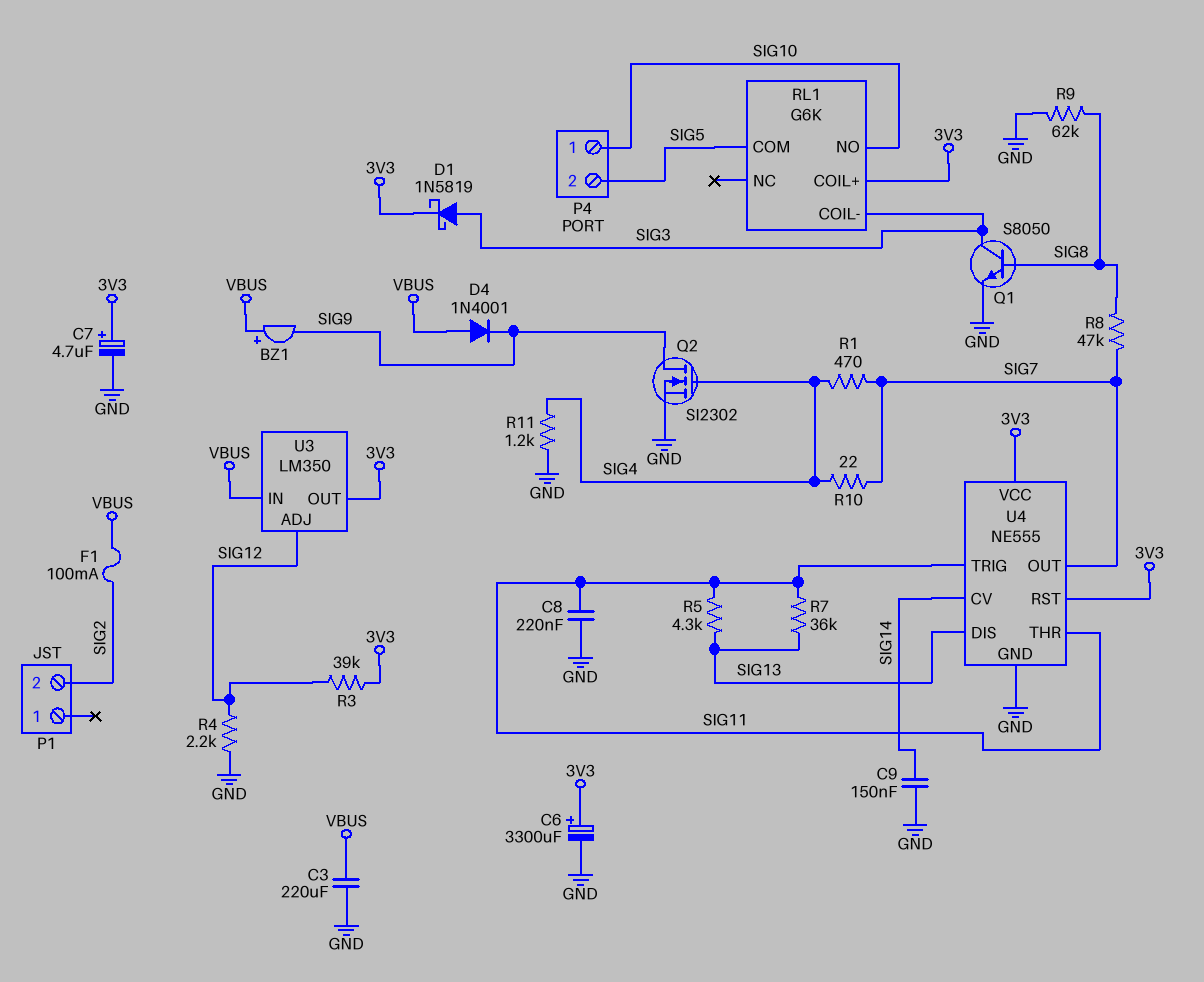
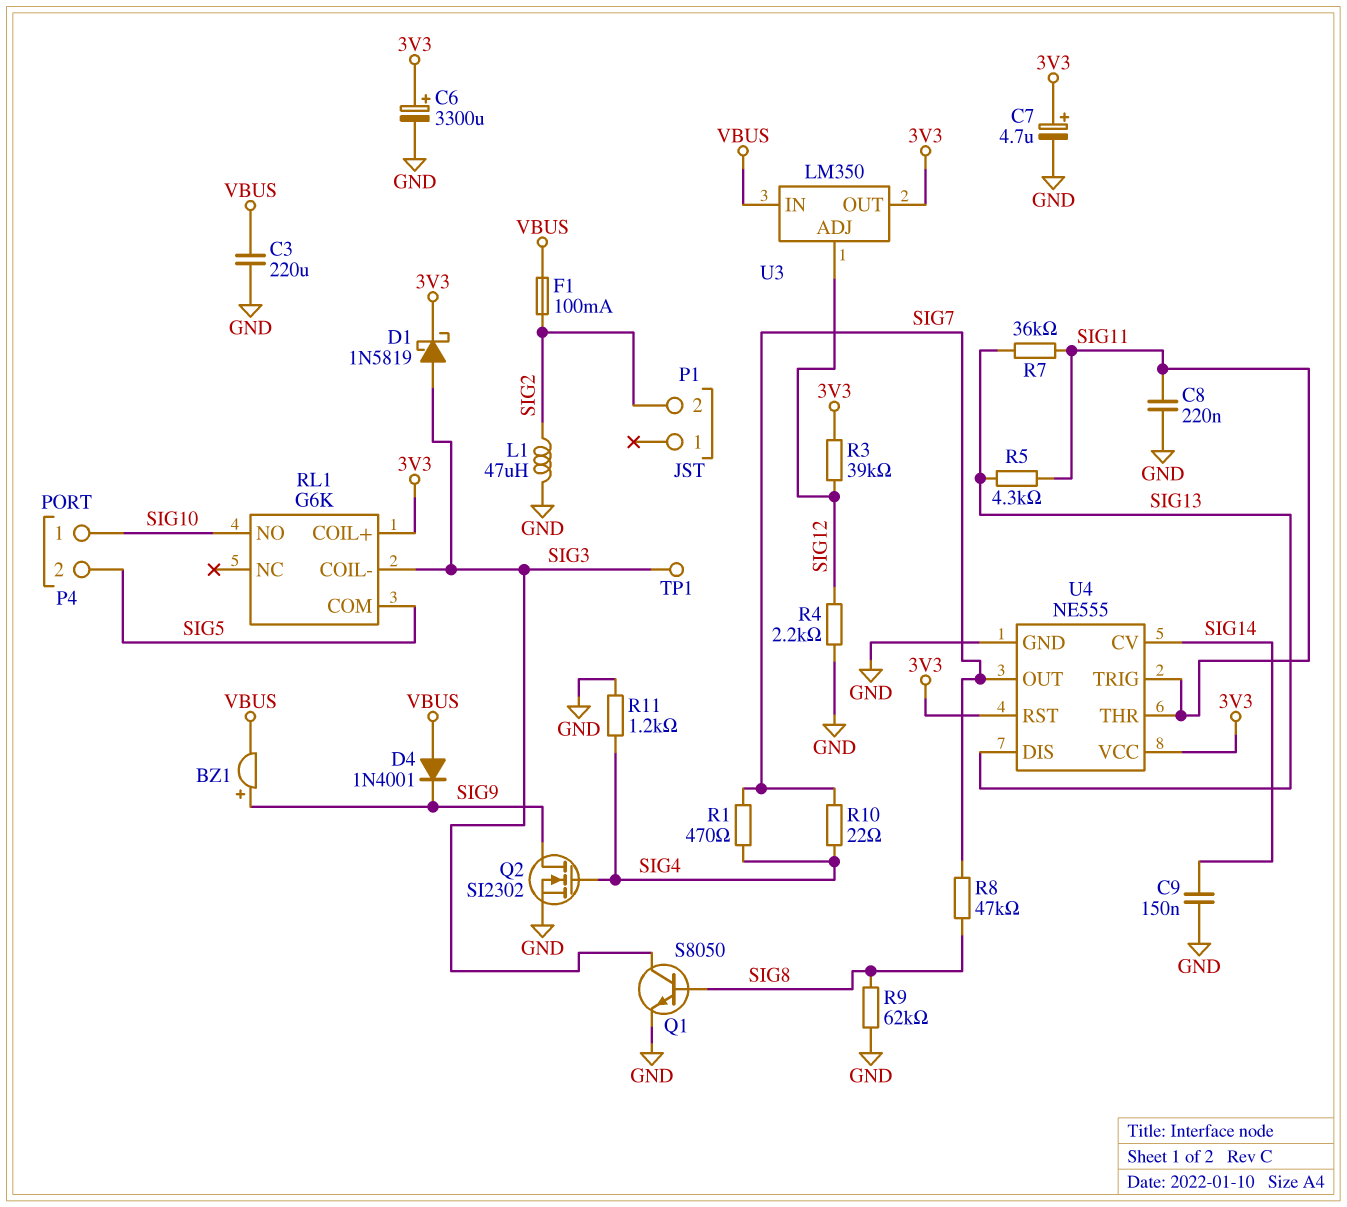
BZ1: buzzer (plus VBUS, minus SIG9) -> buzzer (plus SIG9, minus VBUS)
L1: none -> 47uH (GND, SIG2)
TP1: none -> test point (SIG3)

